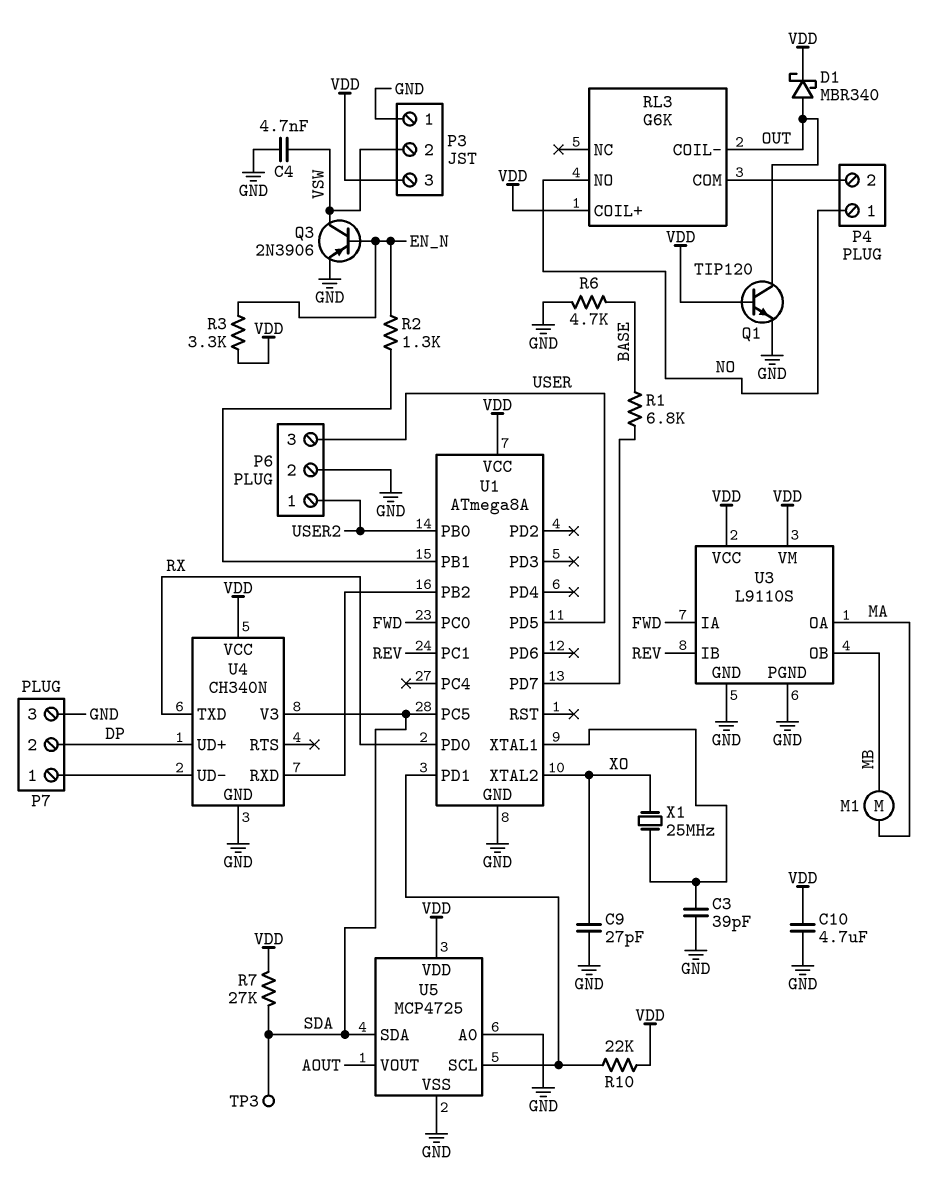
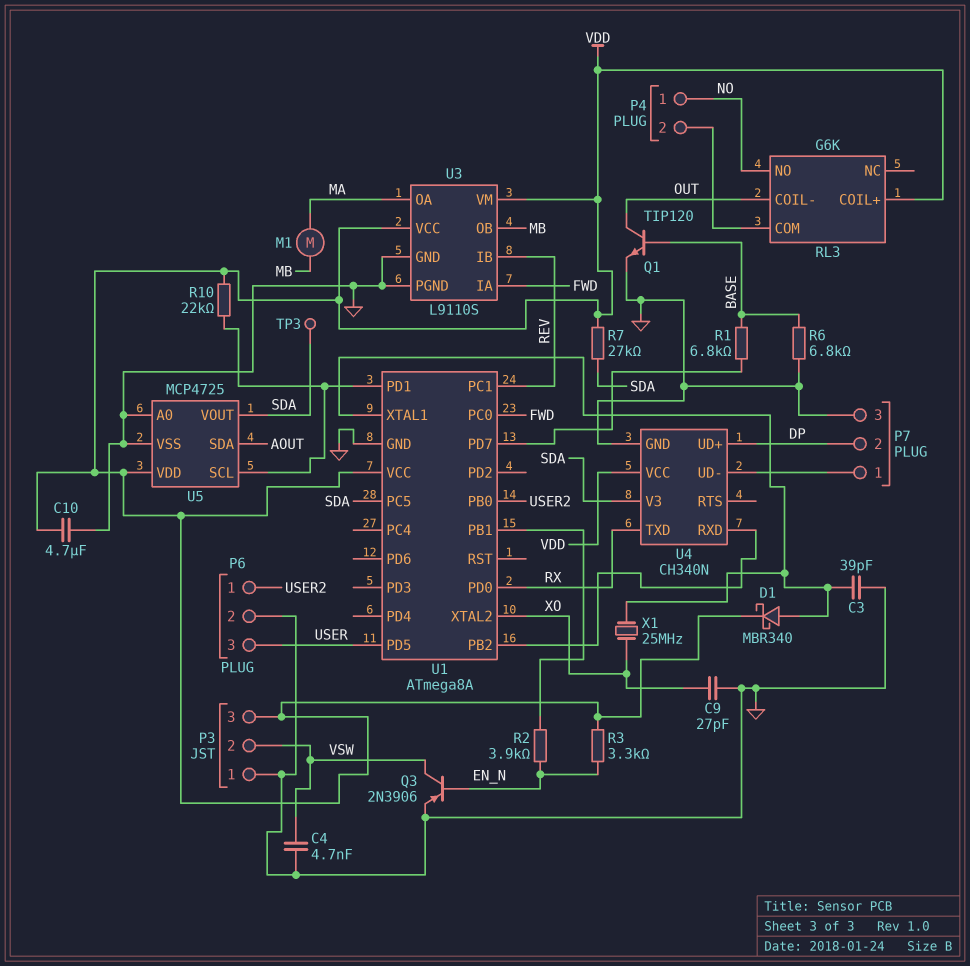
D1: schottky MBR340 (A OUT, K VDD) -> schottky MBR340 (A U1/XTAL1, K VDD)
Q1: NPN TIP120 (B VDD, C OUT, E GND) -> NPN TIP120 (B BASE, C OUT, E GND)
R2: 1.3k (EN_N, U1/PB1) -> 3.9k (EN_N, U1/PB1)
R6: 4.7k (BASE, GND) -> 6.8k (BASE, GND)
U5 pin SDA: SDA -> AOUT
U5 pin VOUT: AOUT -> SDA

